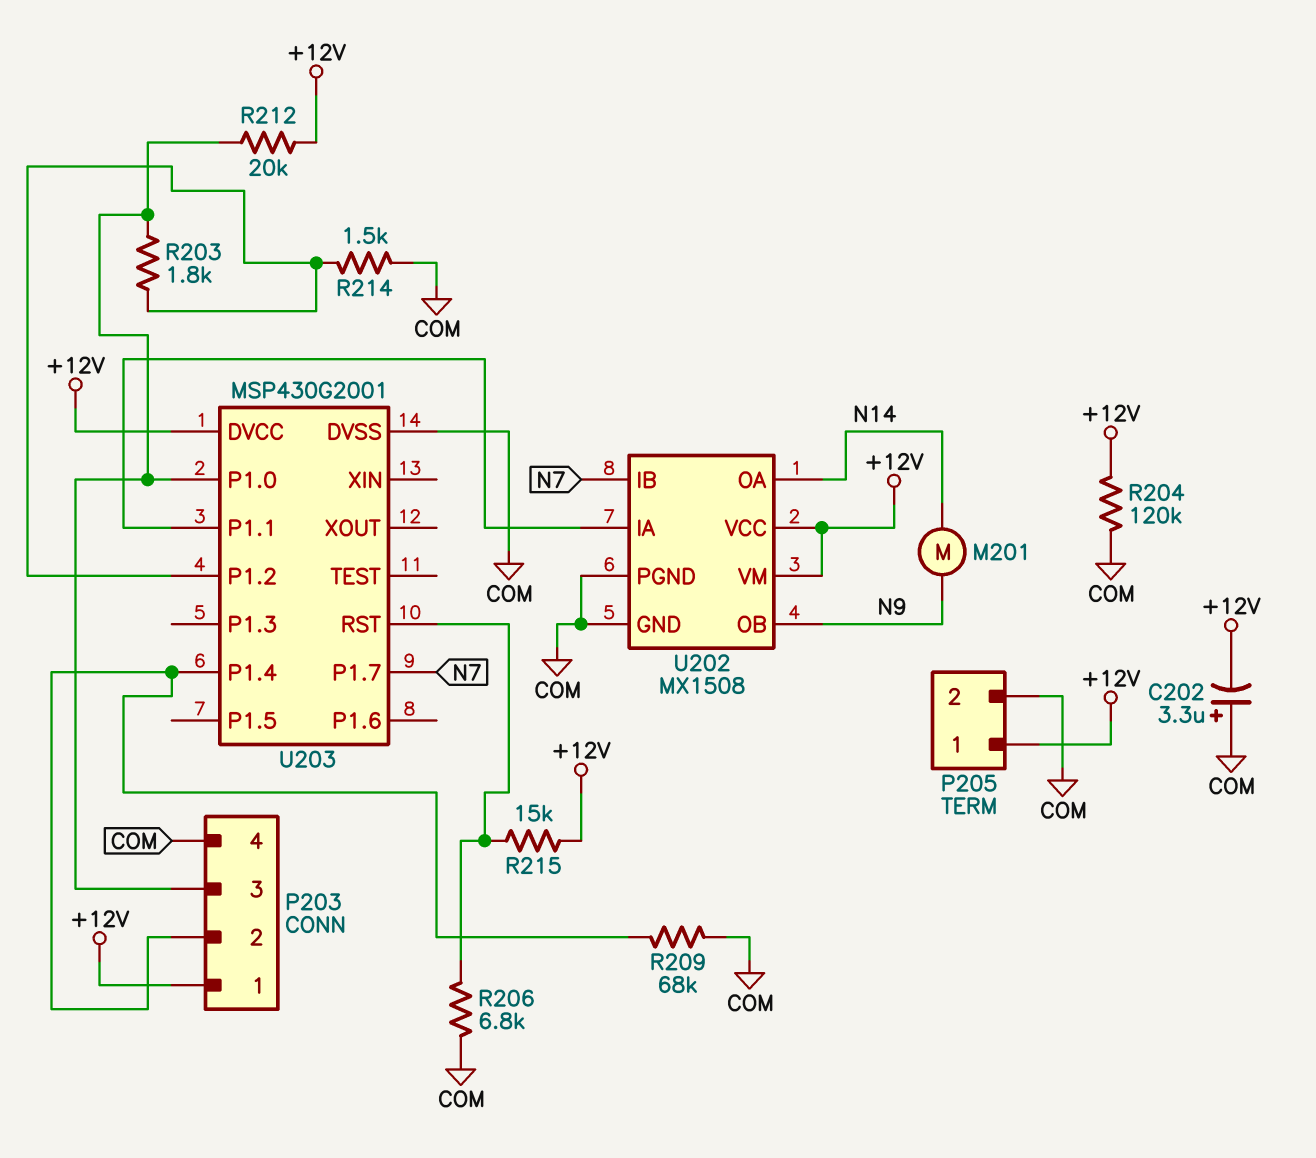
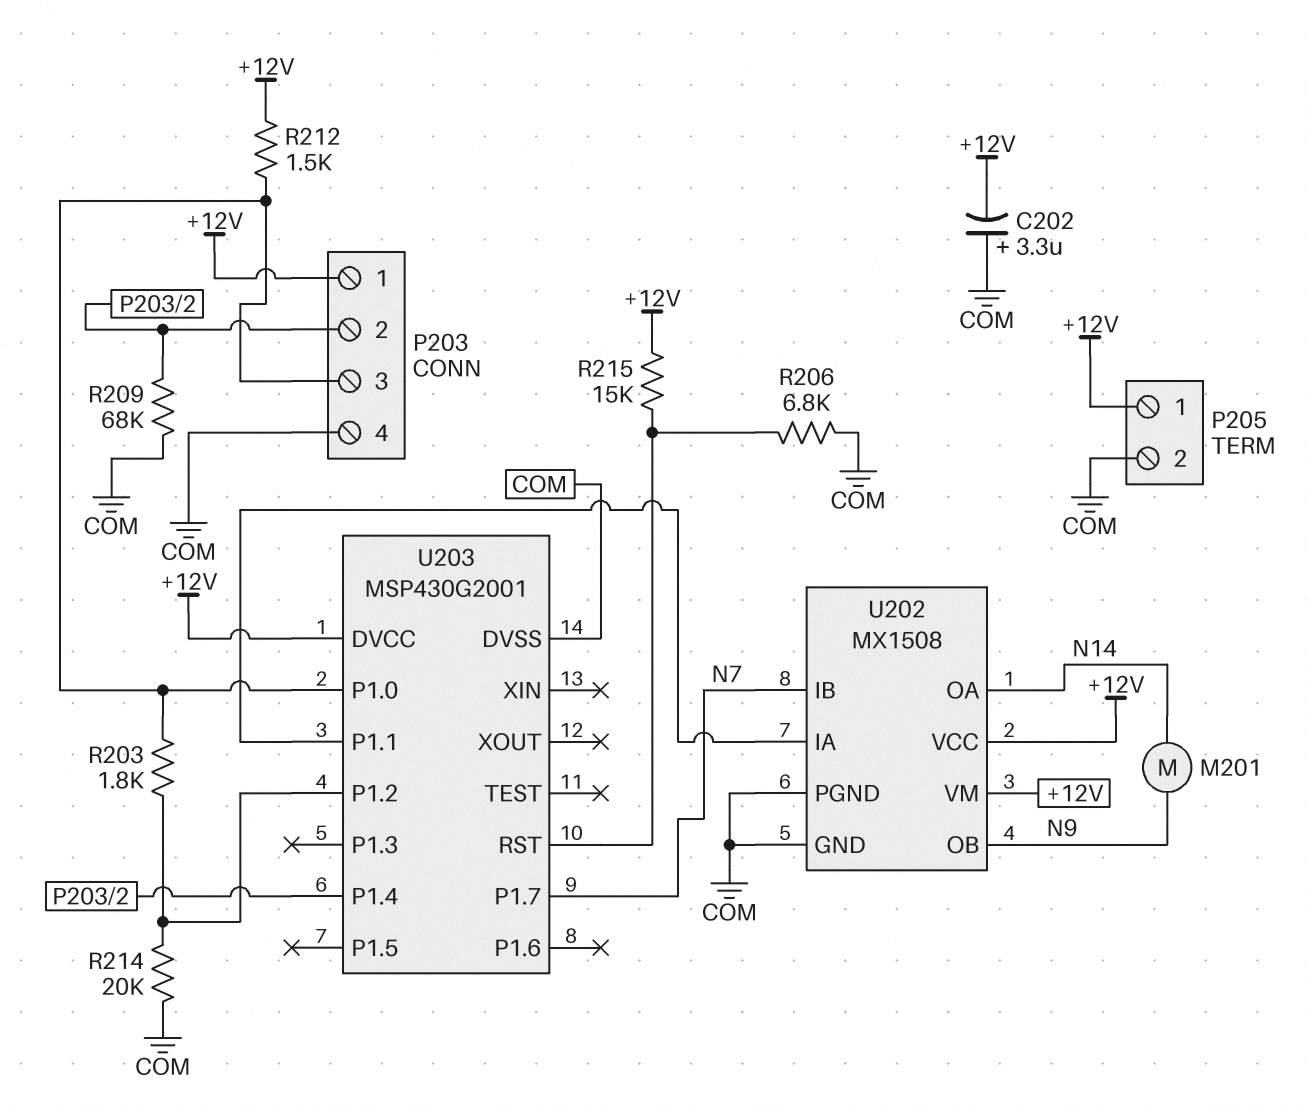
R204: 120k (+12V, COM) -> none
R212: 20k (+12V, P203/3) -> 1.5k (+12V, P203/3)
R214: 1.5k (COM, U203/P1.2) -> 20k (COM, U203/P1.2)

